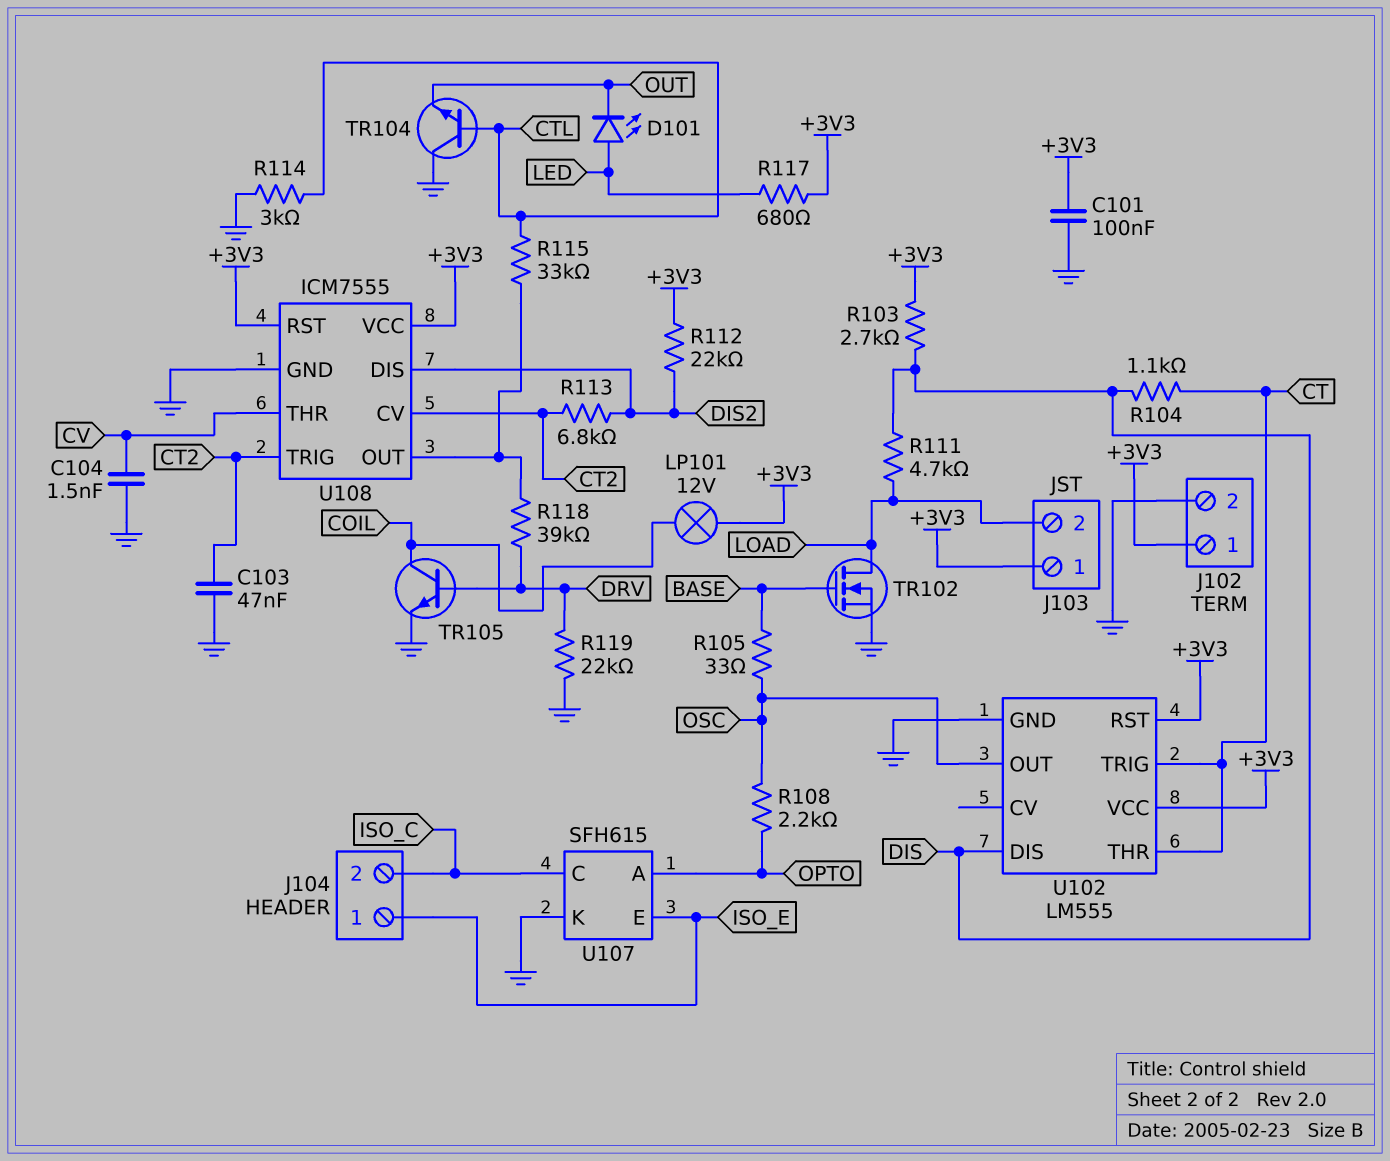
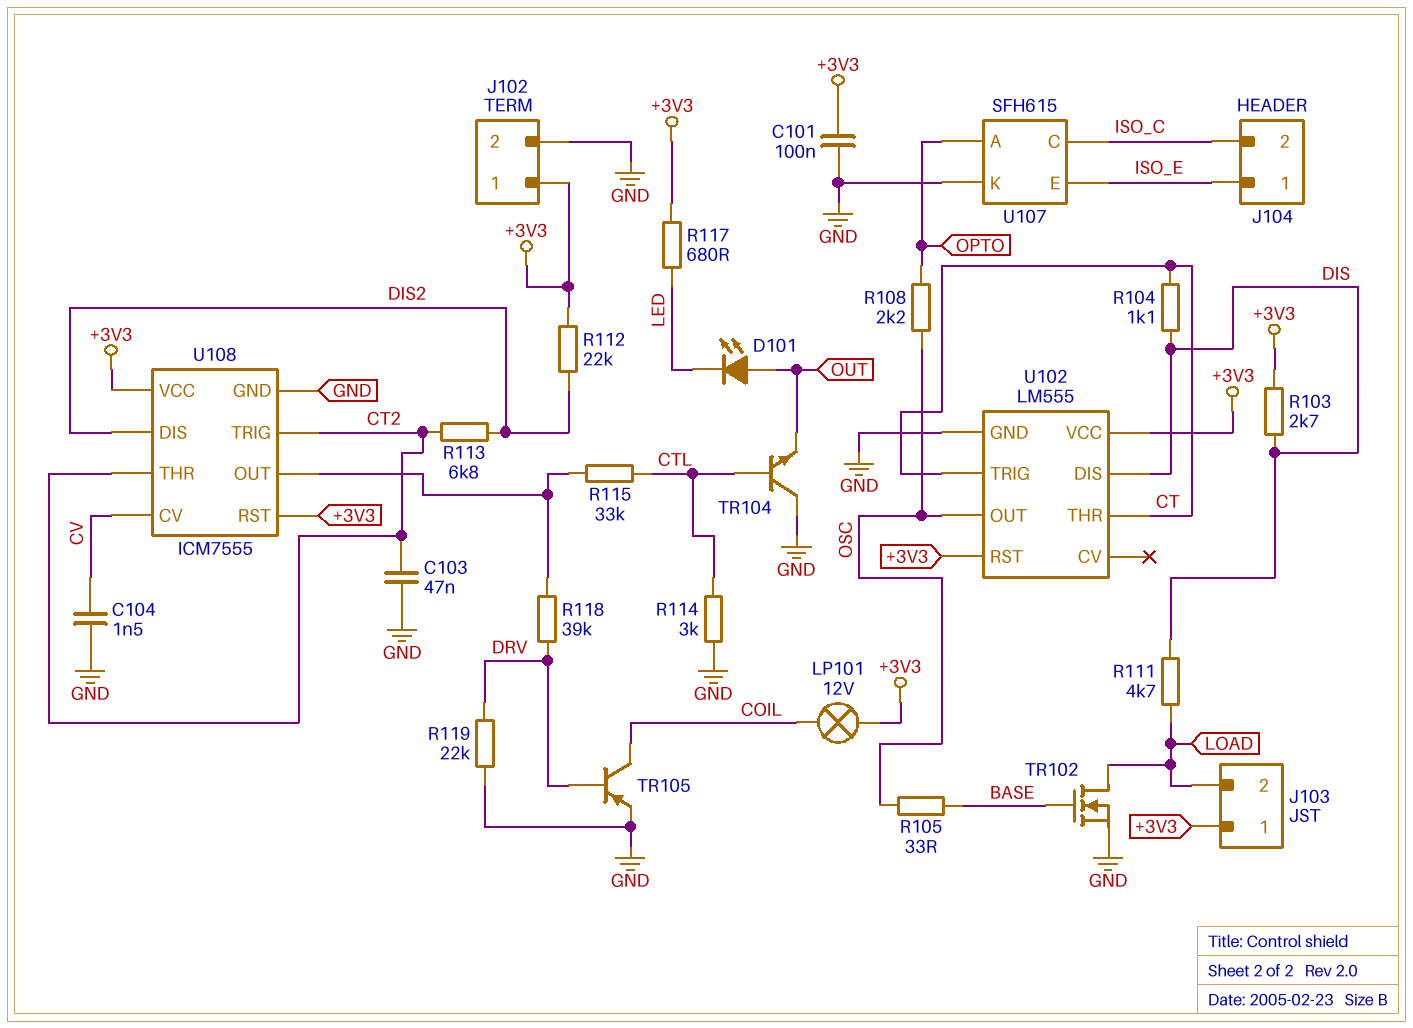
D101: LED (A LED, K OUT) -> LED (A OUT, K LED)
TR105: NPN (B DRV, C COIL, E GND) -> PNP (B DRV, C COIL, E GND)
U108 pin CV: CT2 -> CV
U108 pin THR: CV -> CT2

